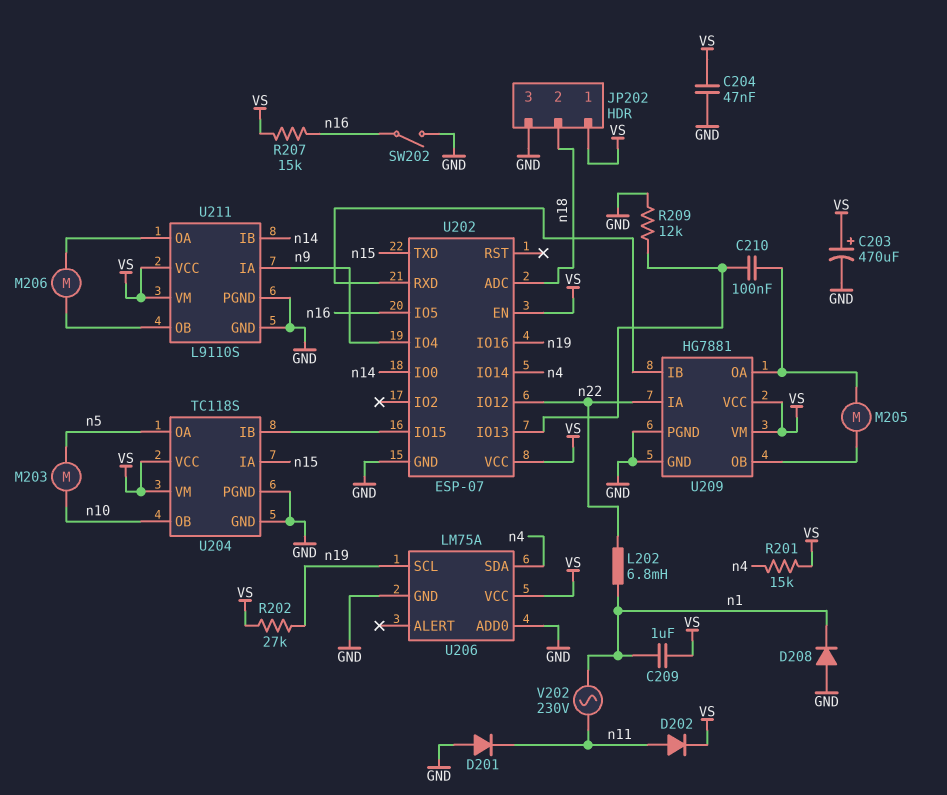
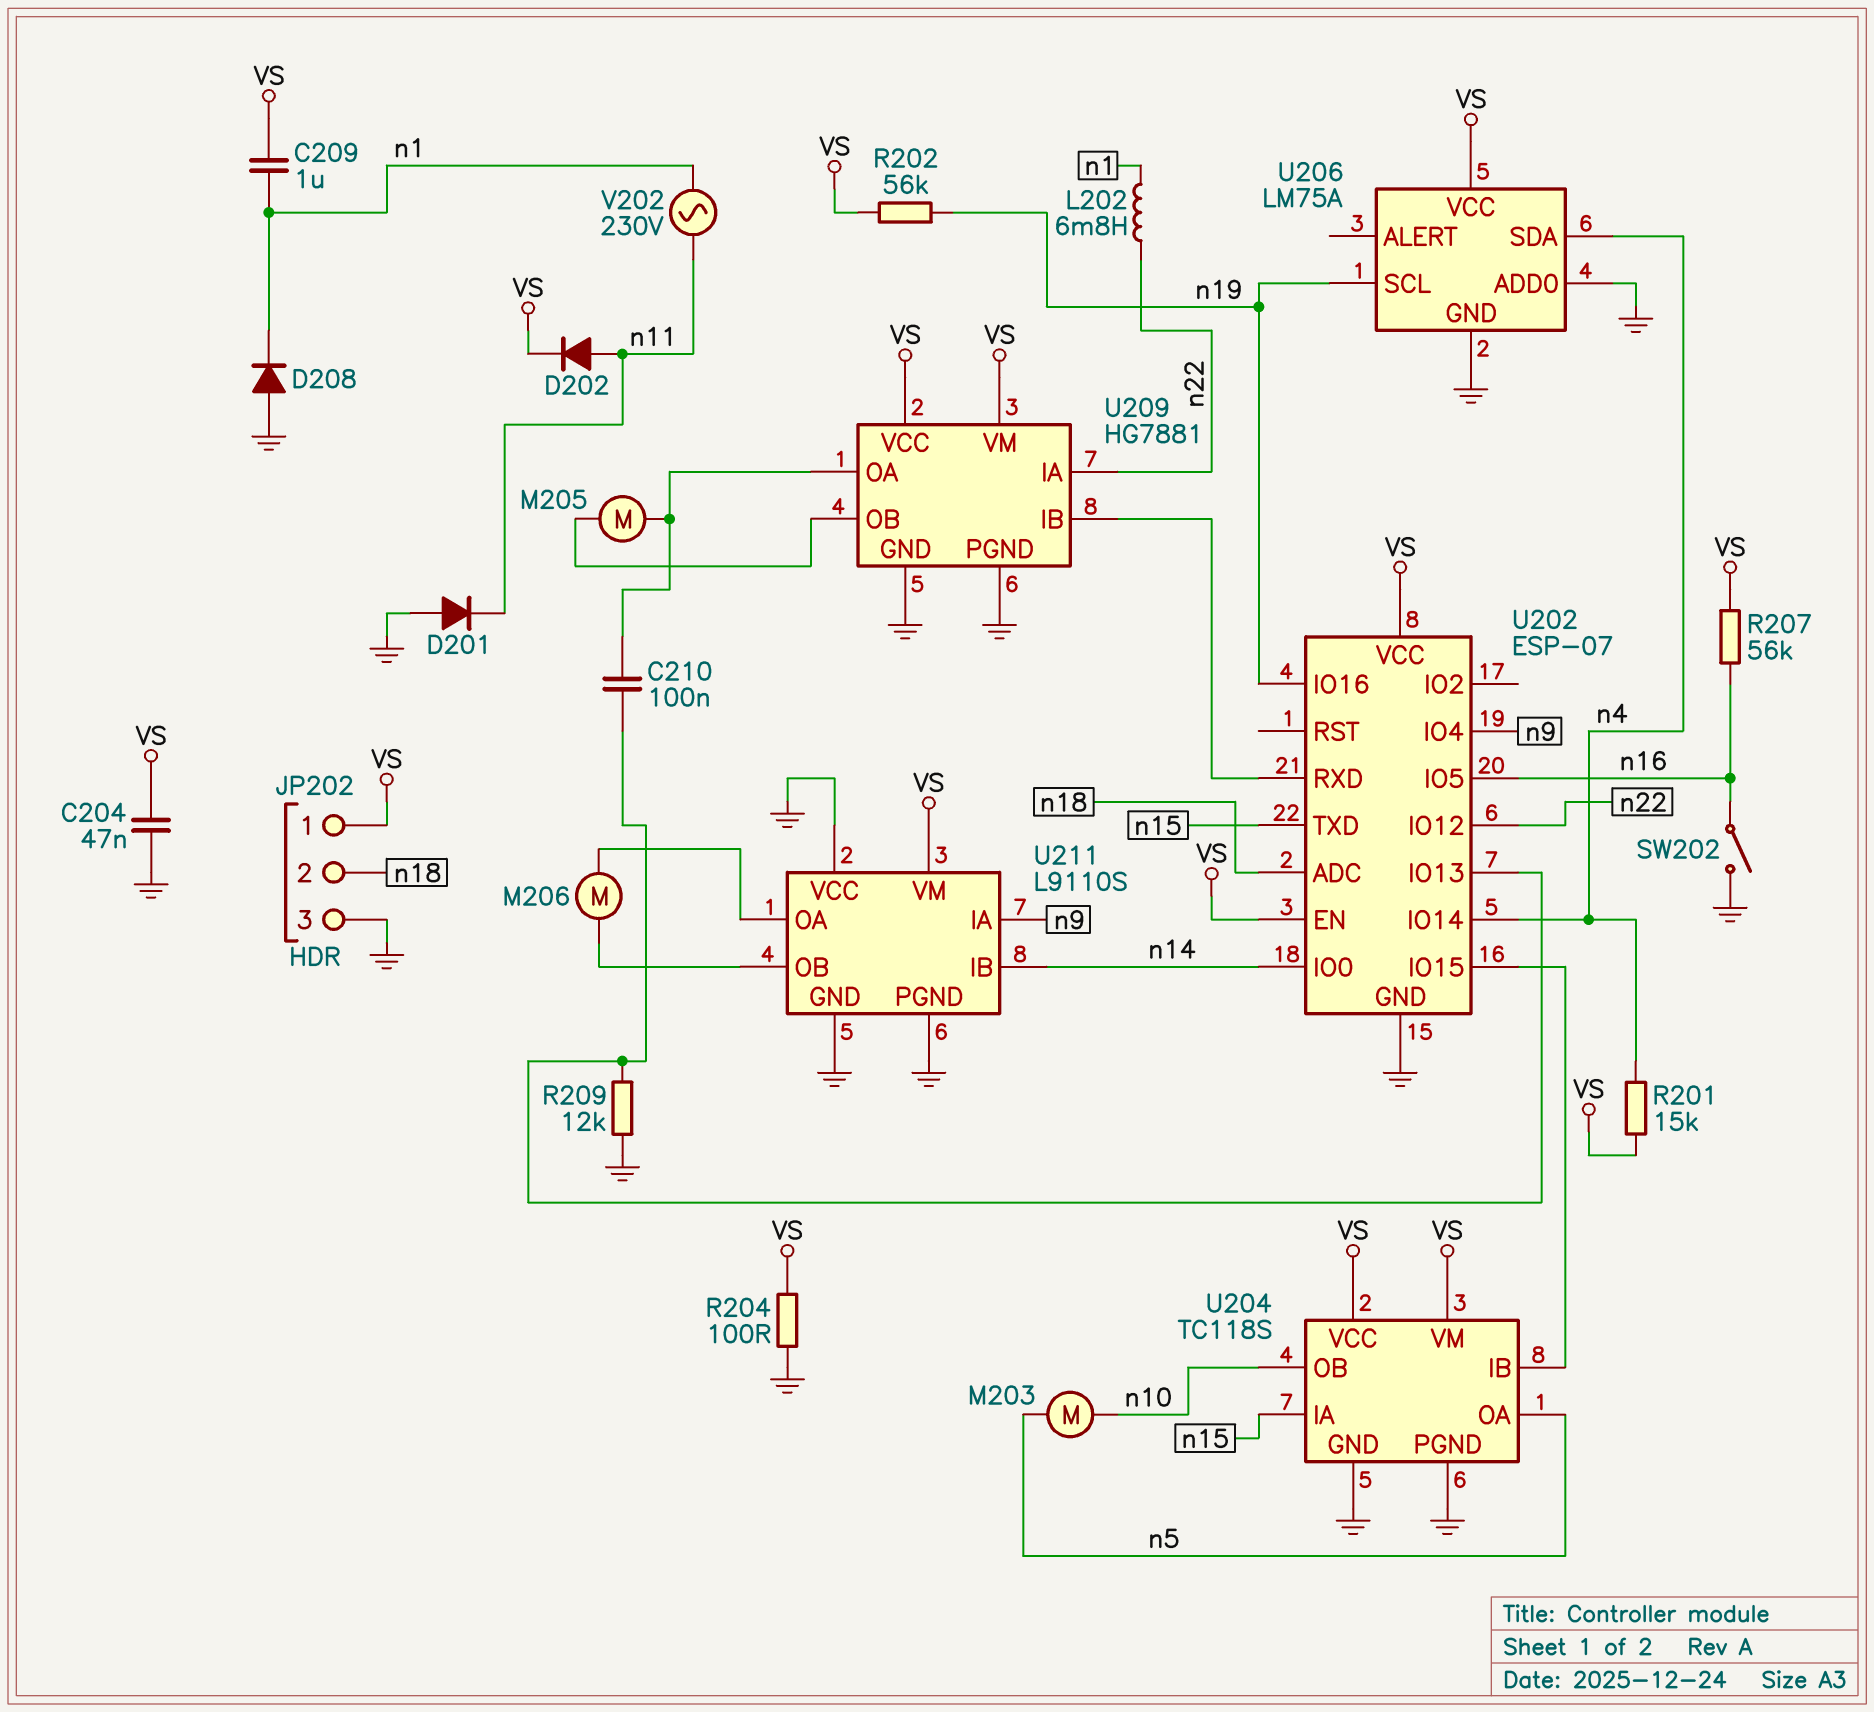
C203: 470uF (plus VS, minus GND) -> none
R202: 27k (VS, n19) -> 56k (VS, n19)
R204: none -> 100 (GND, VS)
R207: 15k (VS, n16) -> 56k (VS, n16)
U211 pin VCC: VS -> GND

